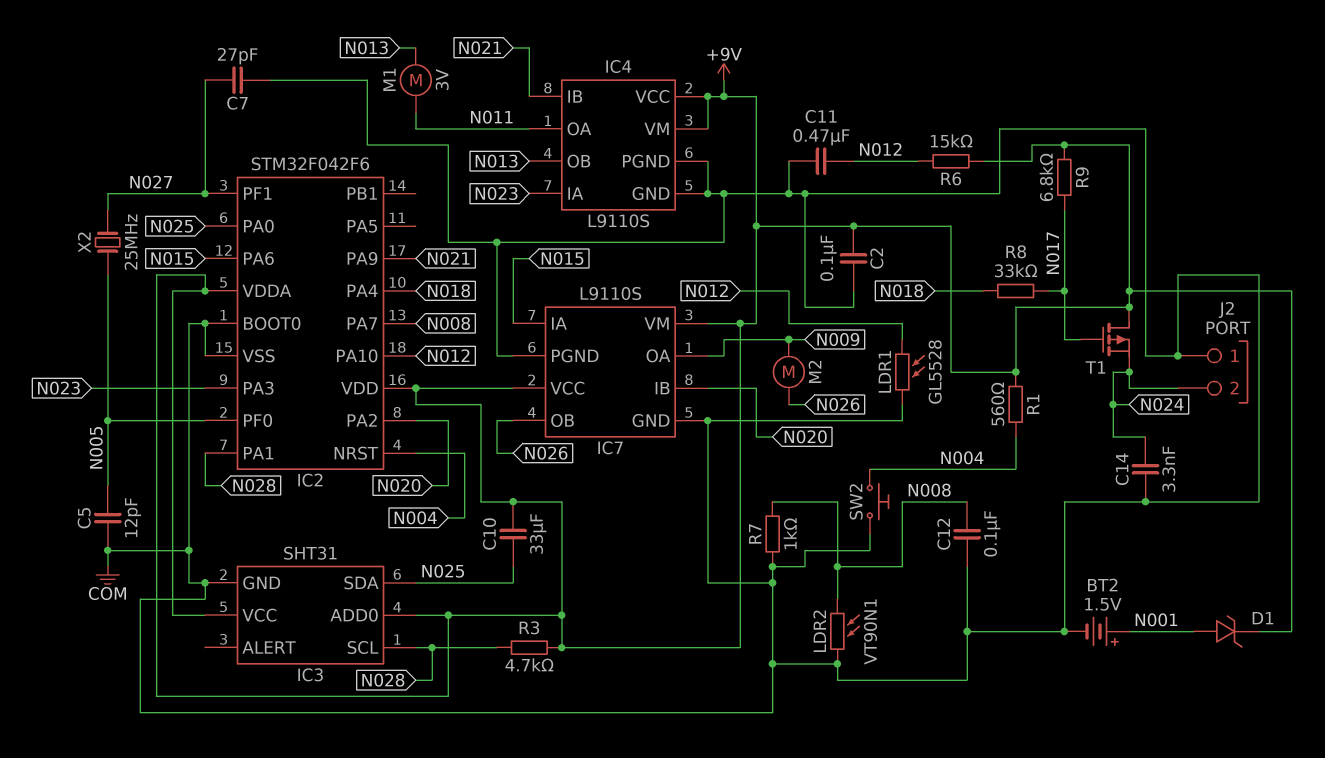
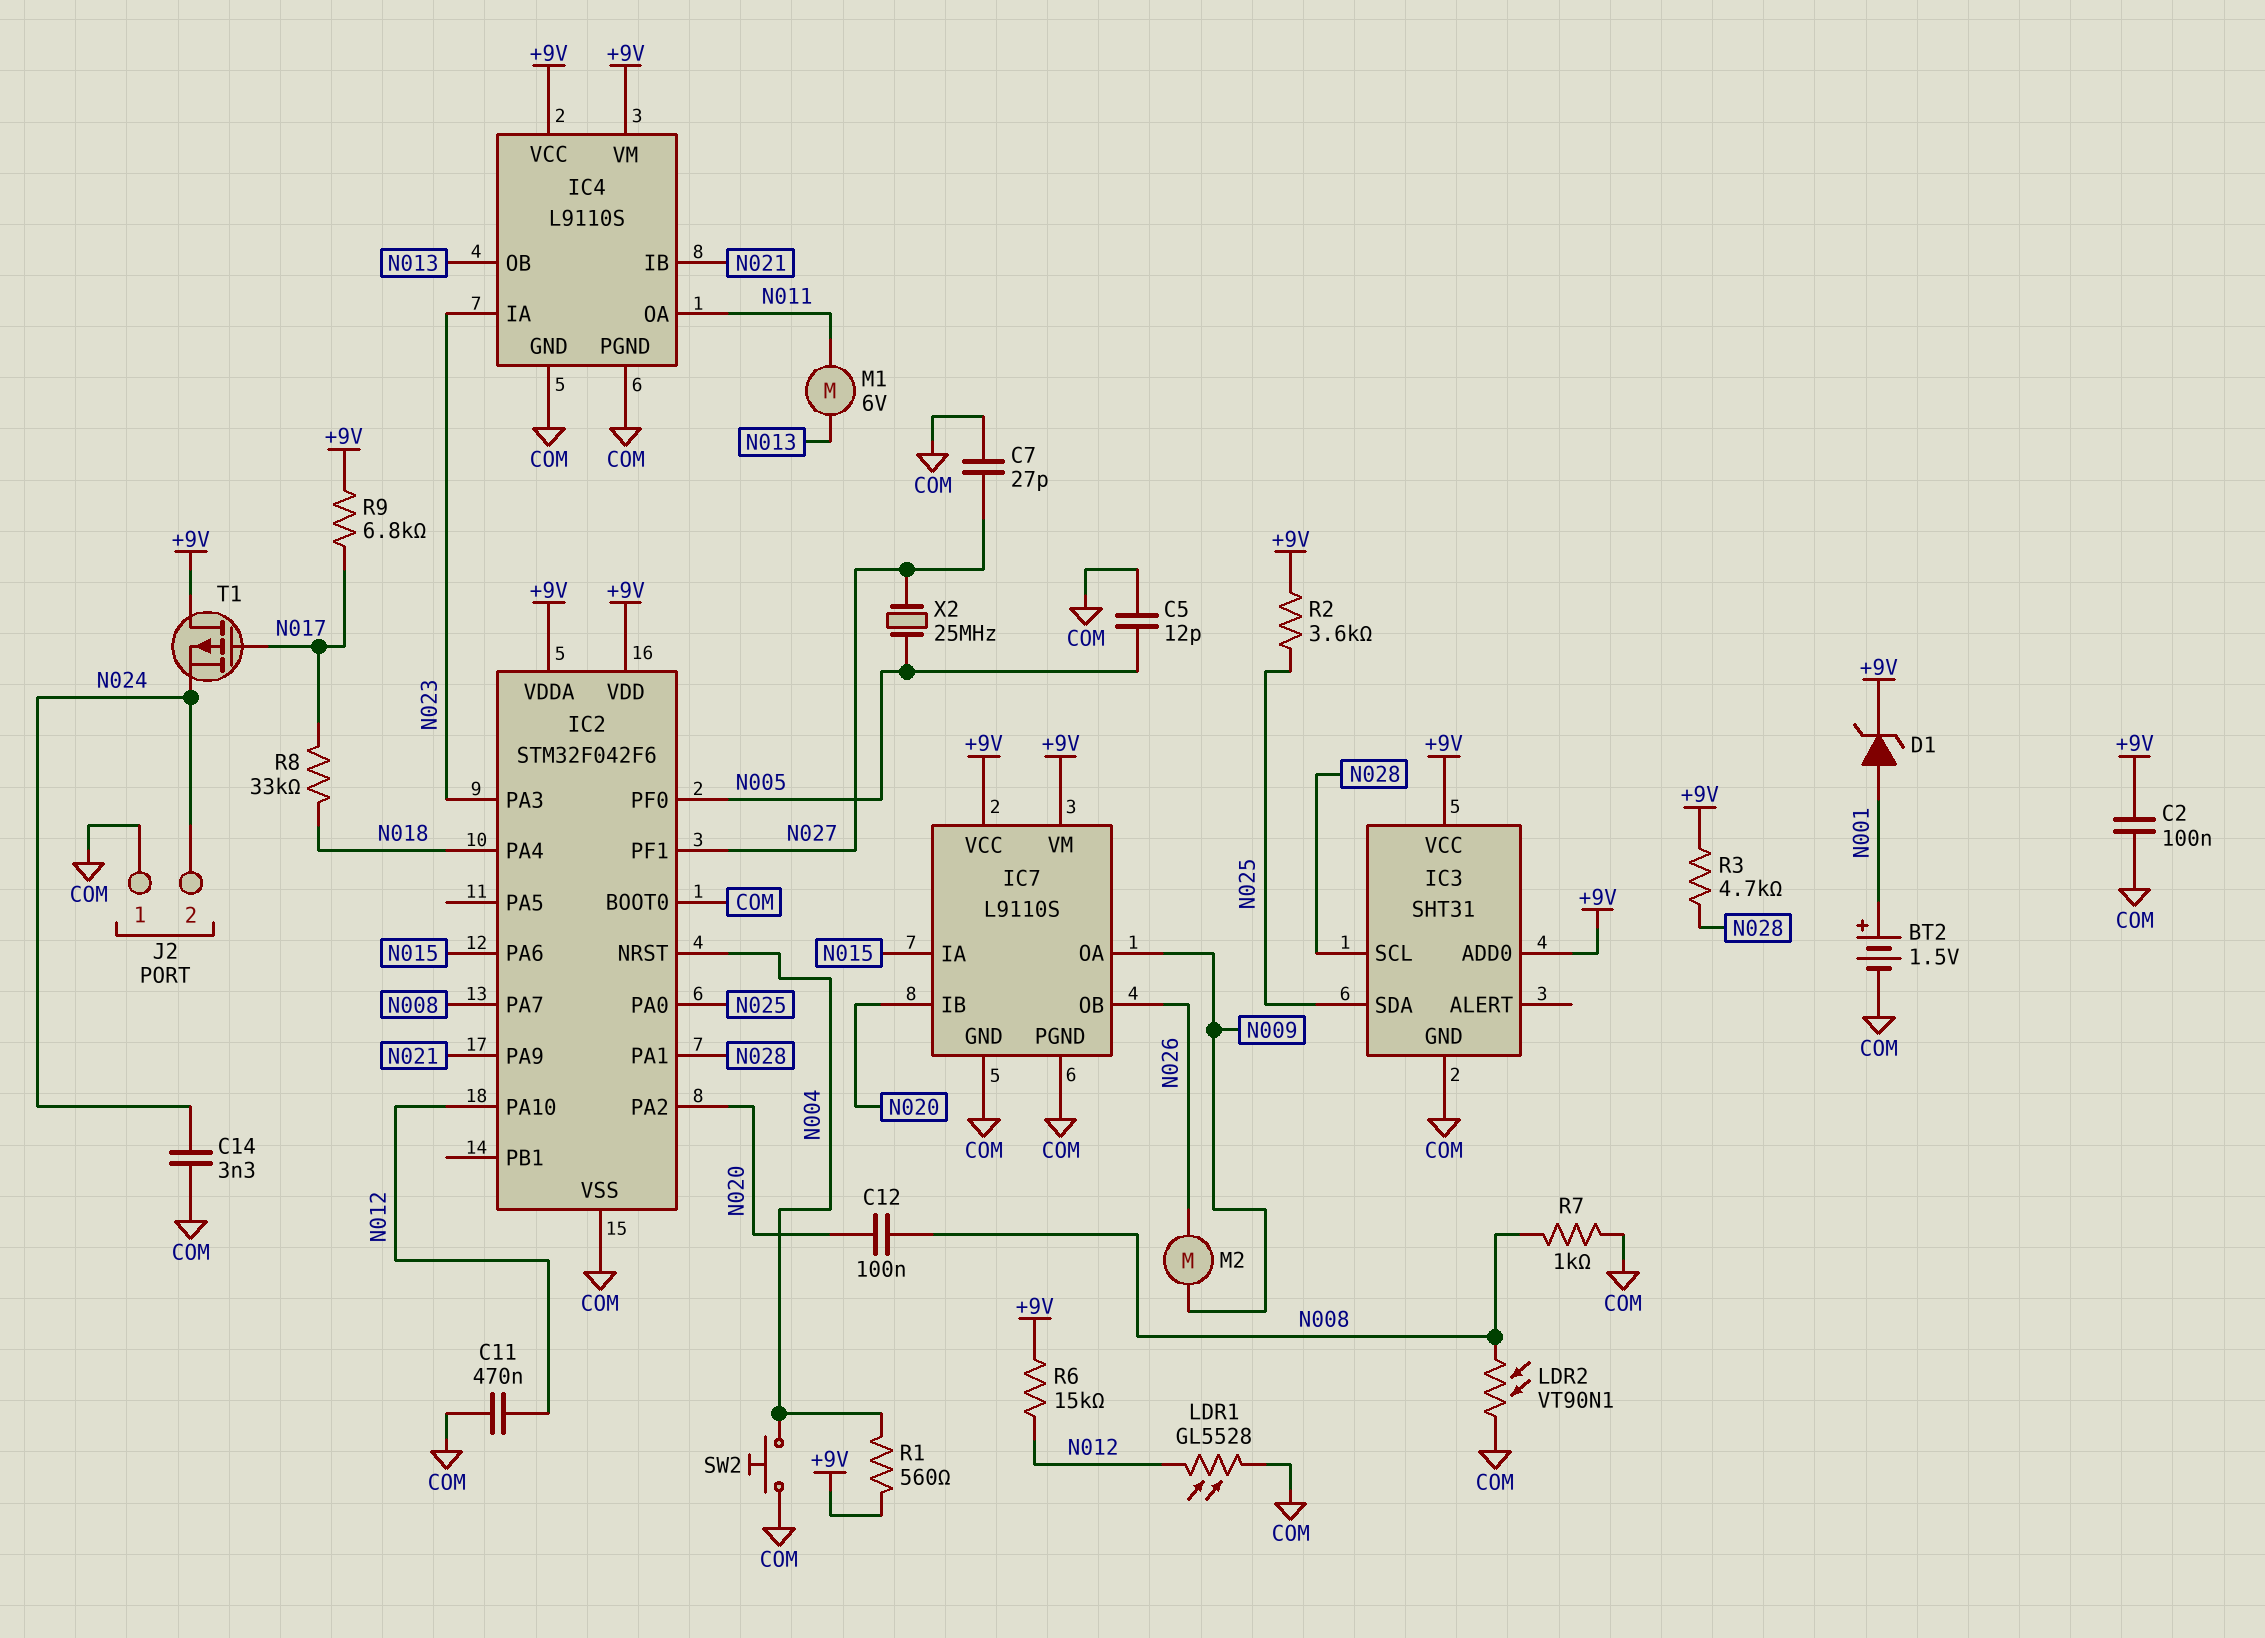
C10: 33uF (+9V, N025) -> none
C12: 100nF (COM, N008) -> 100nF (N008, N020)
M1: motor 3V (N011, N013) -> motor 6V (N011, N013)
R2: none -> 3.6k (+9V, N025)

